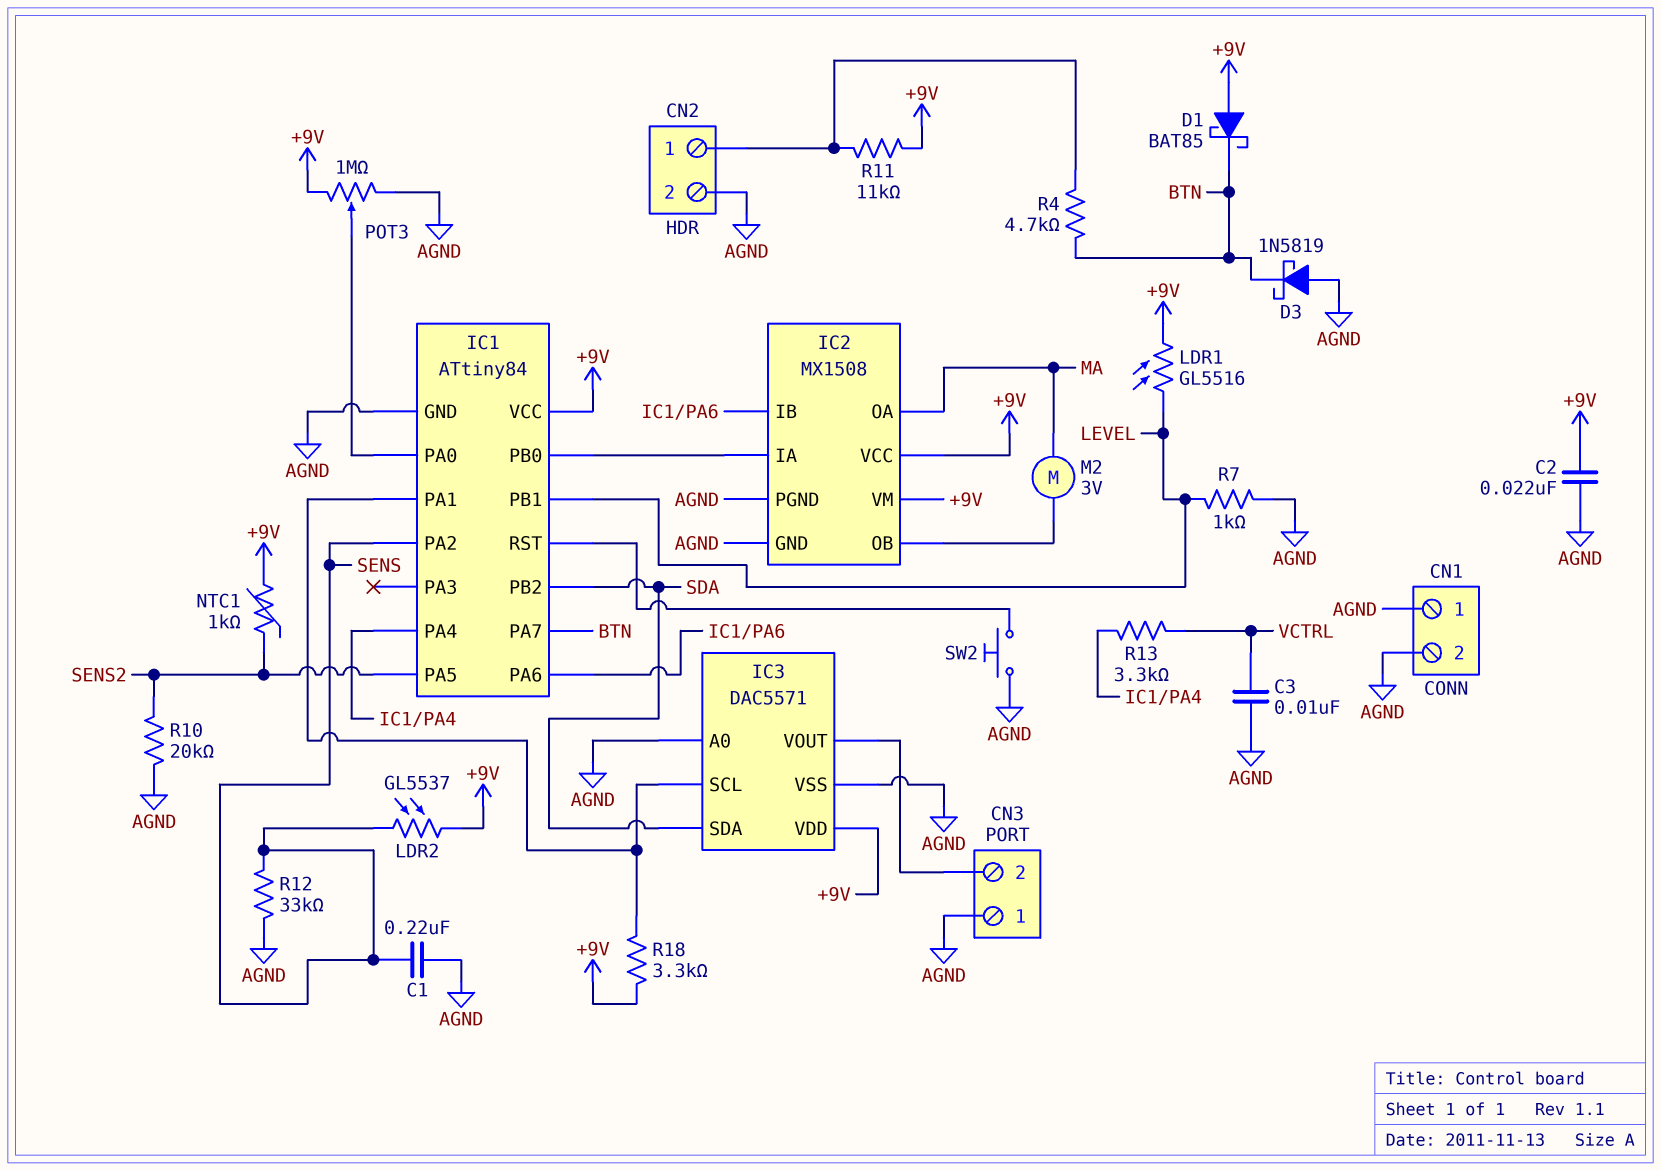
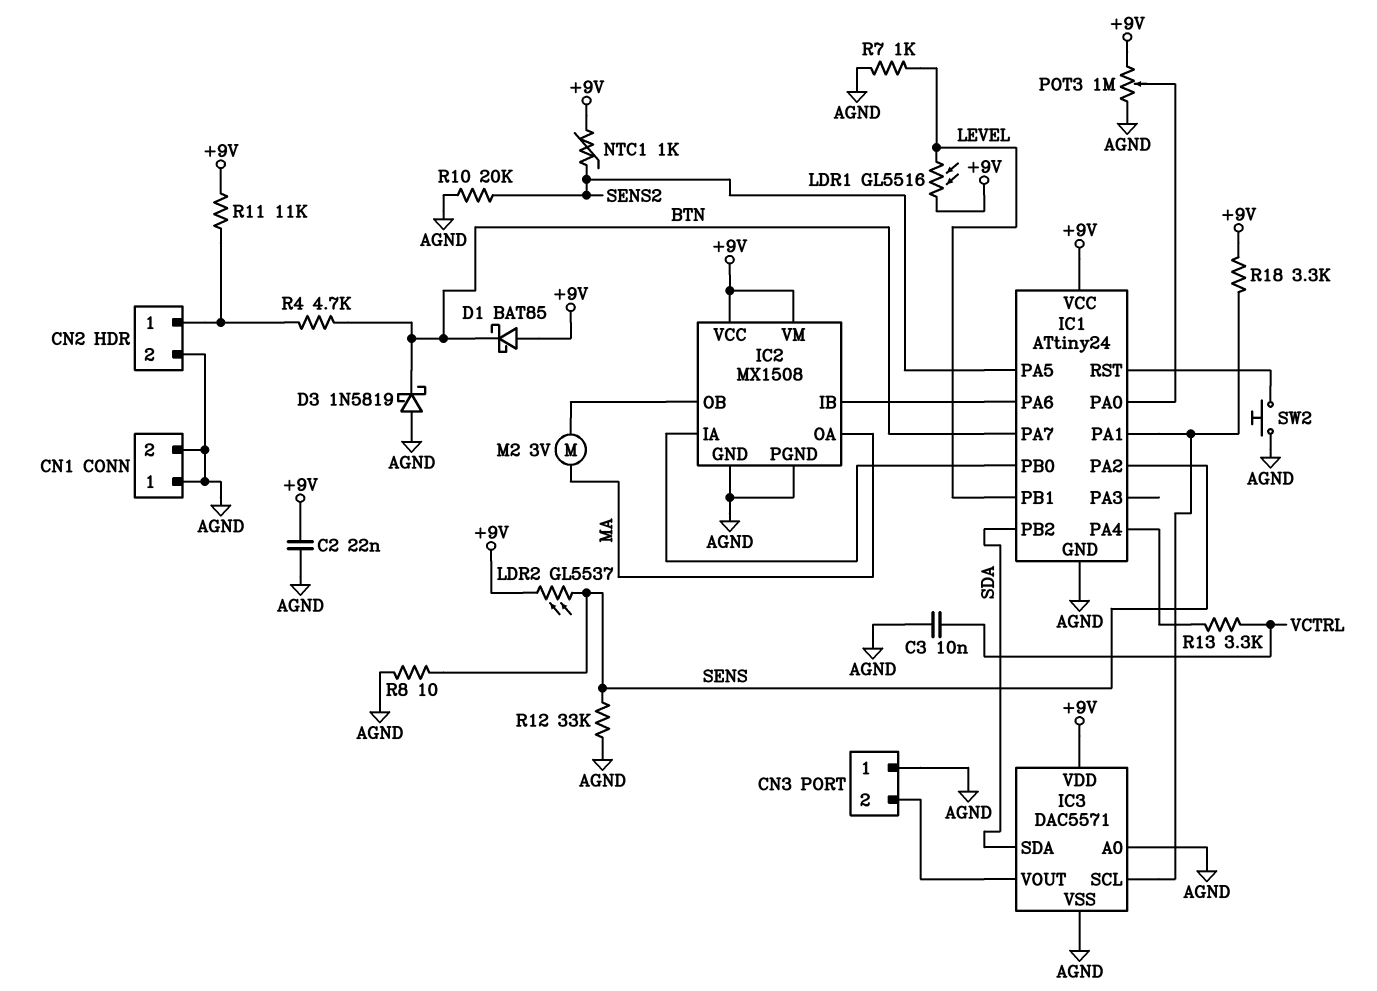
C1: 220nF (AGND, SENS) -> none
IC1: ATtiny84 -> ATtiny24
R8: none -> 10 (AGND, SENS)

